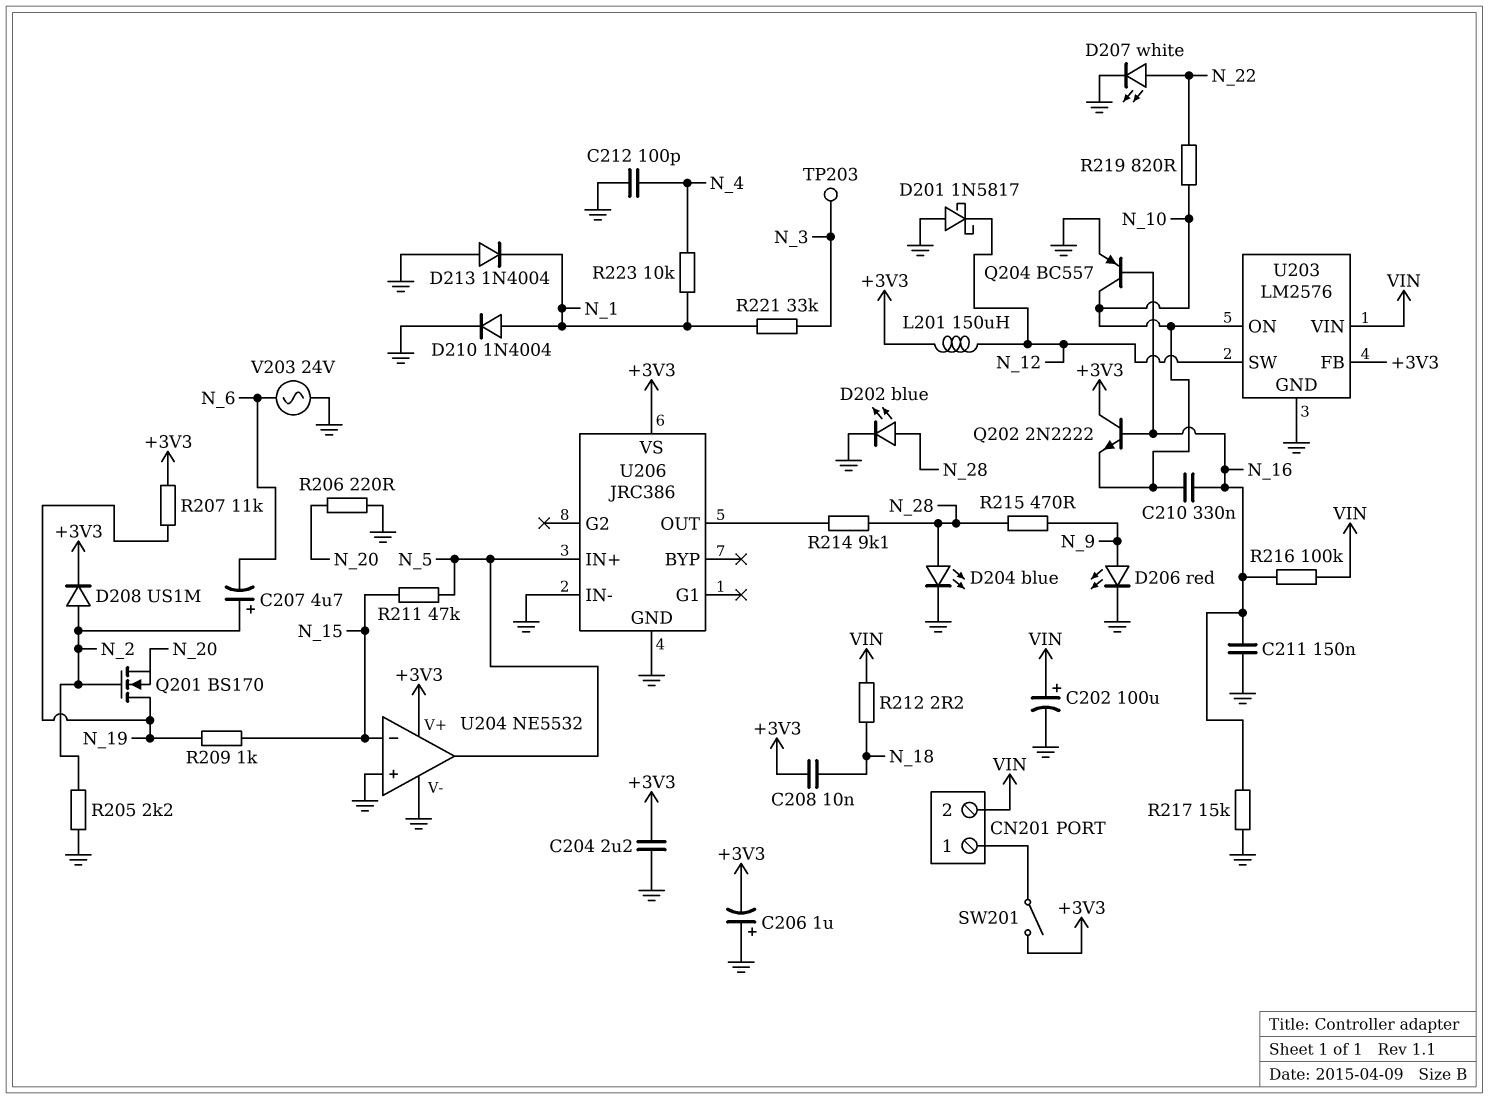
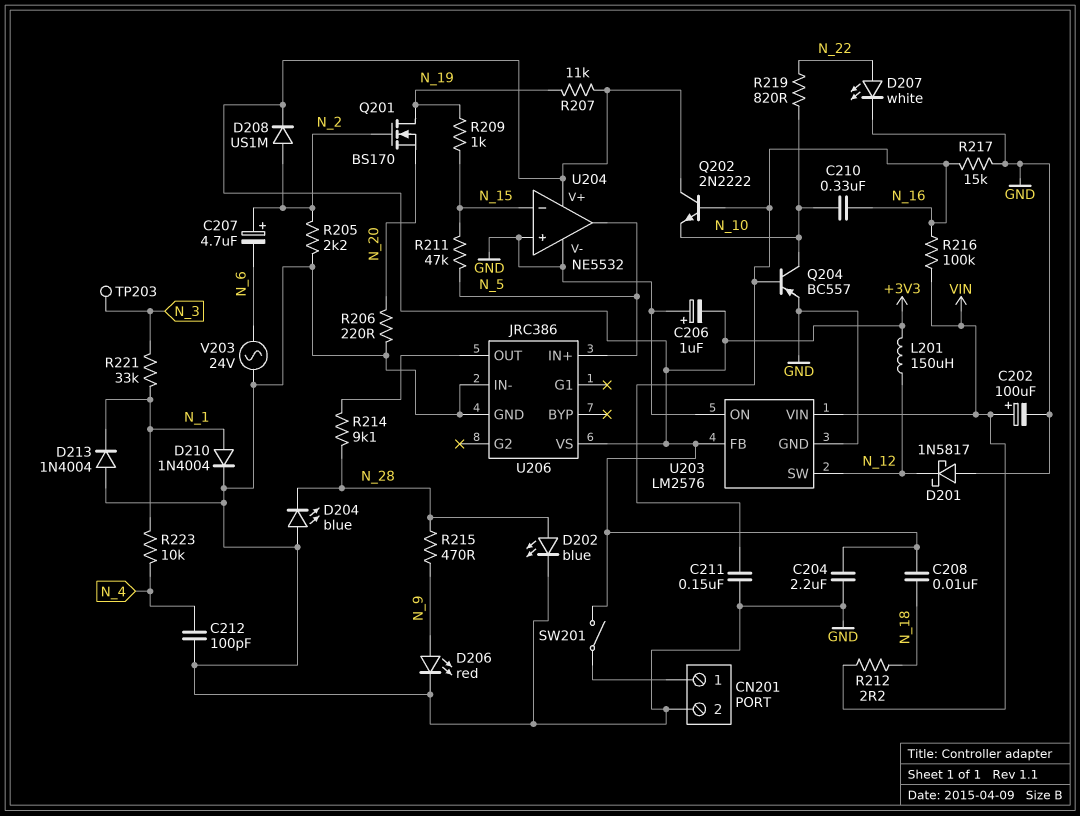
CN201 pin 2: VIN -> GND
D204: LED blue (A N_28, K GND) -> LED blue (A GND, K N_28)
U203 pin ON: N_10 -> GND

